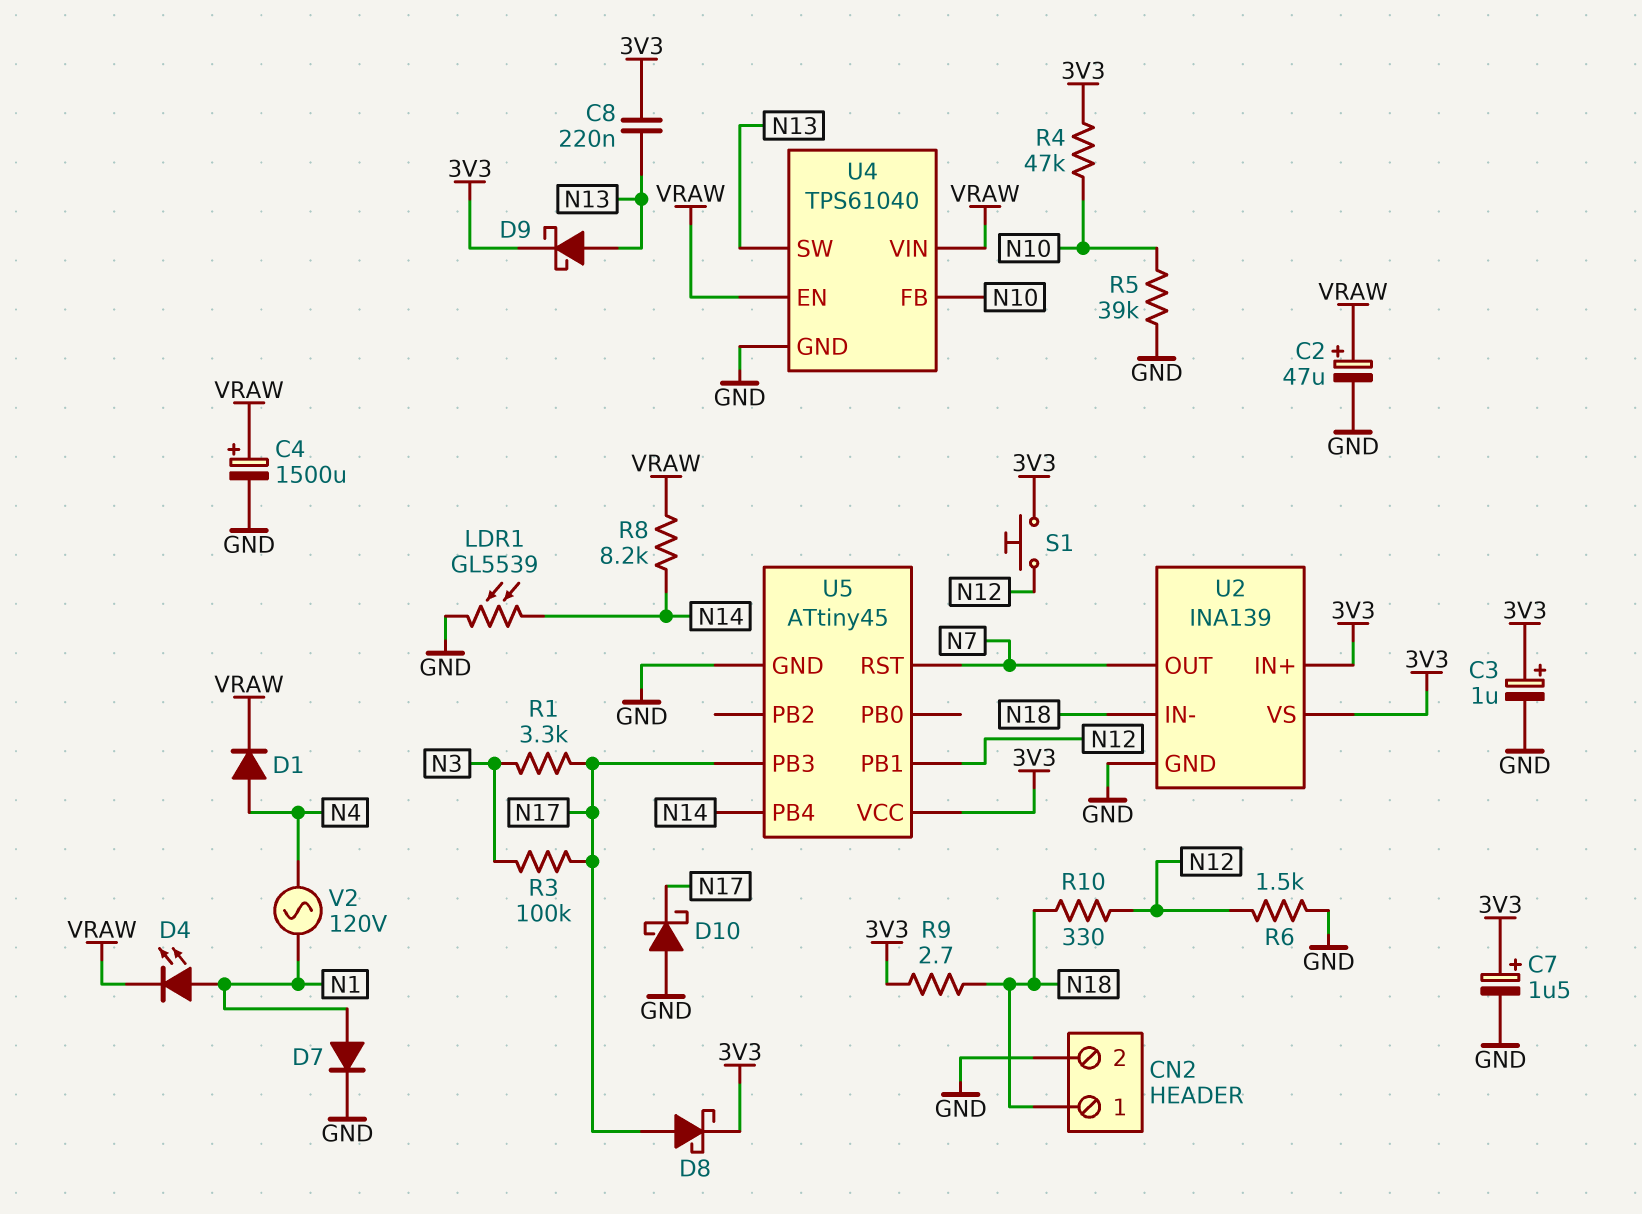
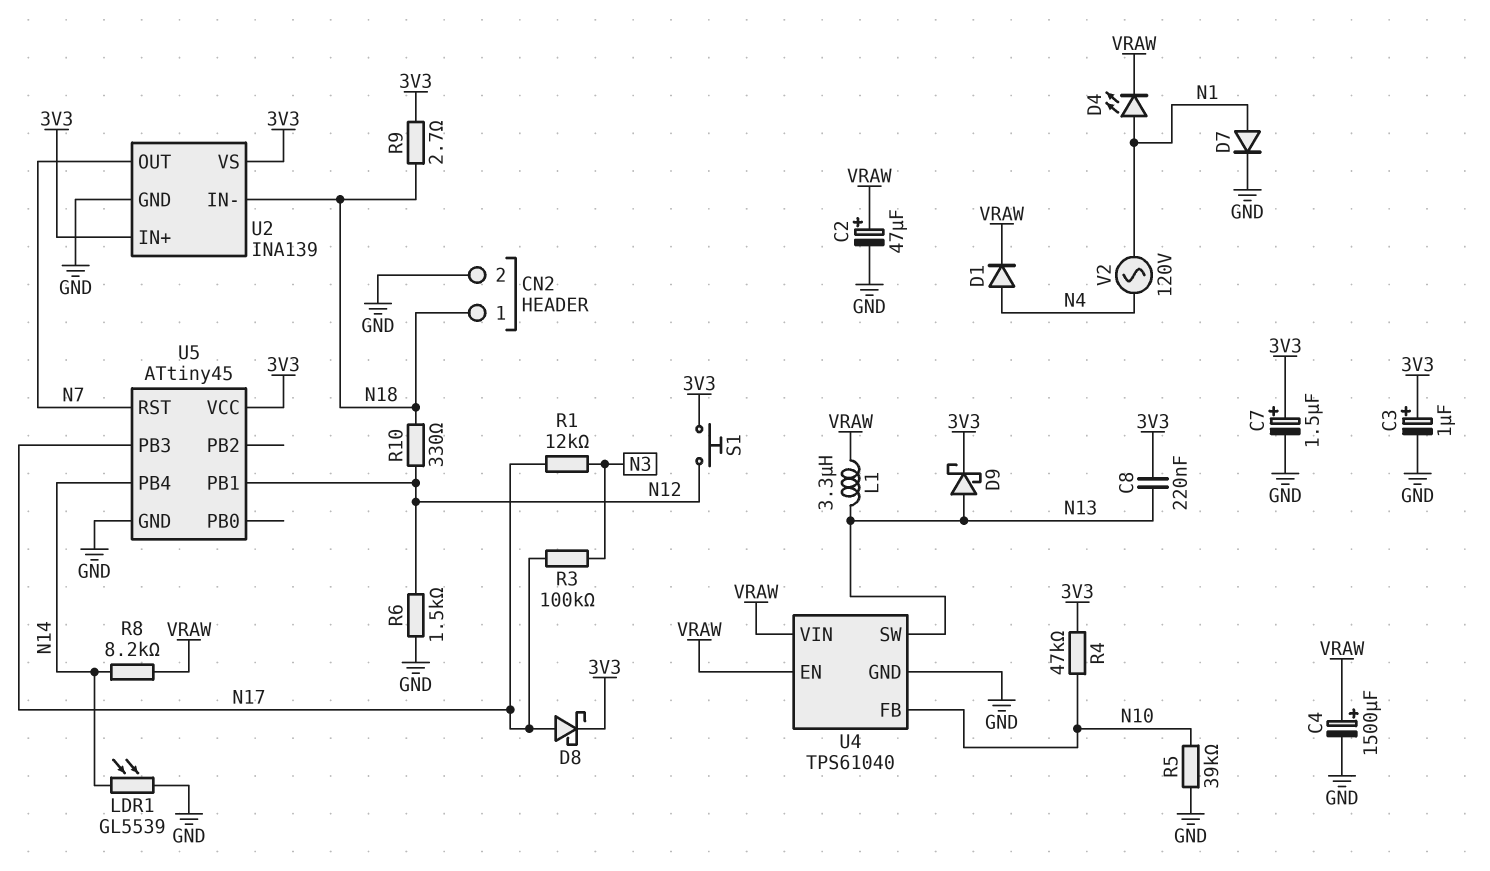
D10: schottky (A GND, K N17) -> none
L1: none -> 3.3uH (N13, VRAW)
R1: 3.3k (N3, N17) -> 12k (N3, N17)

